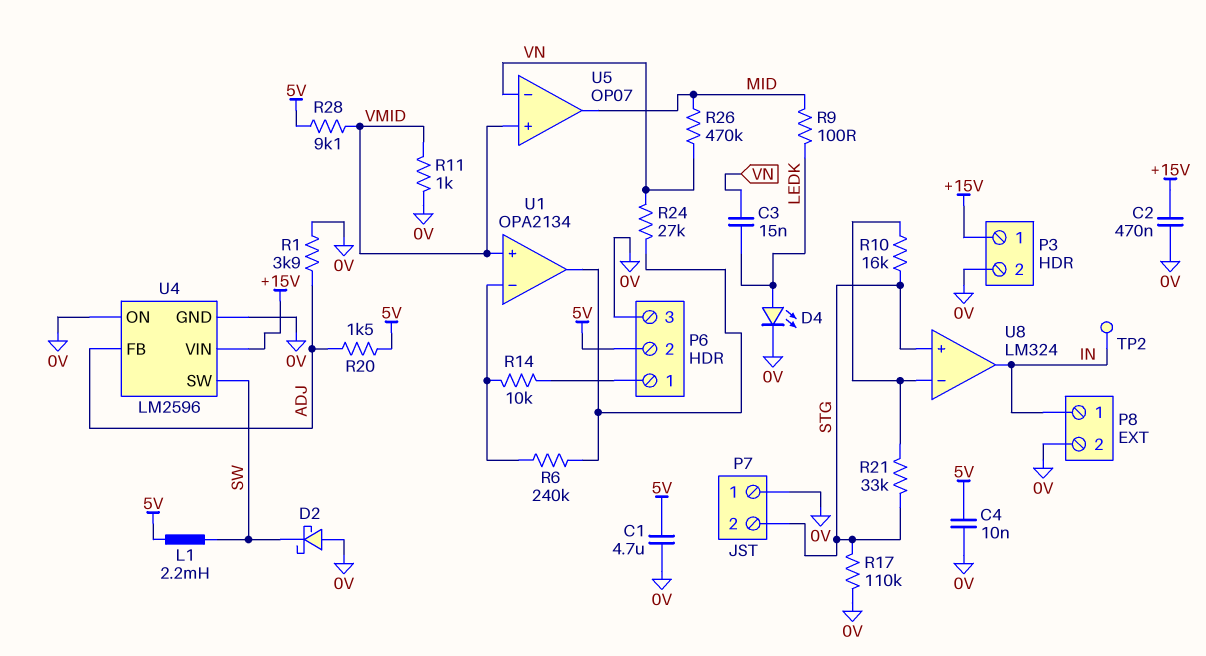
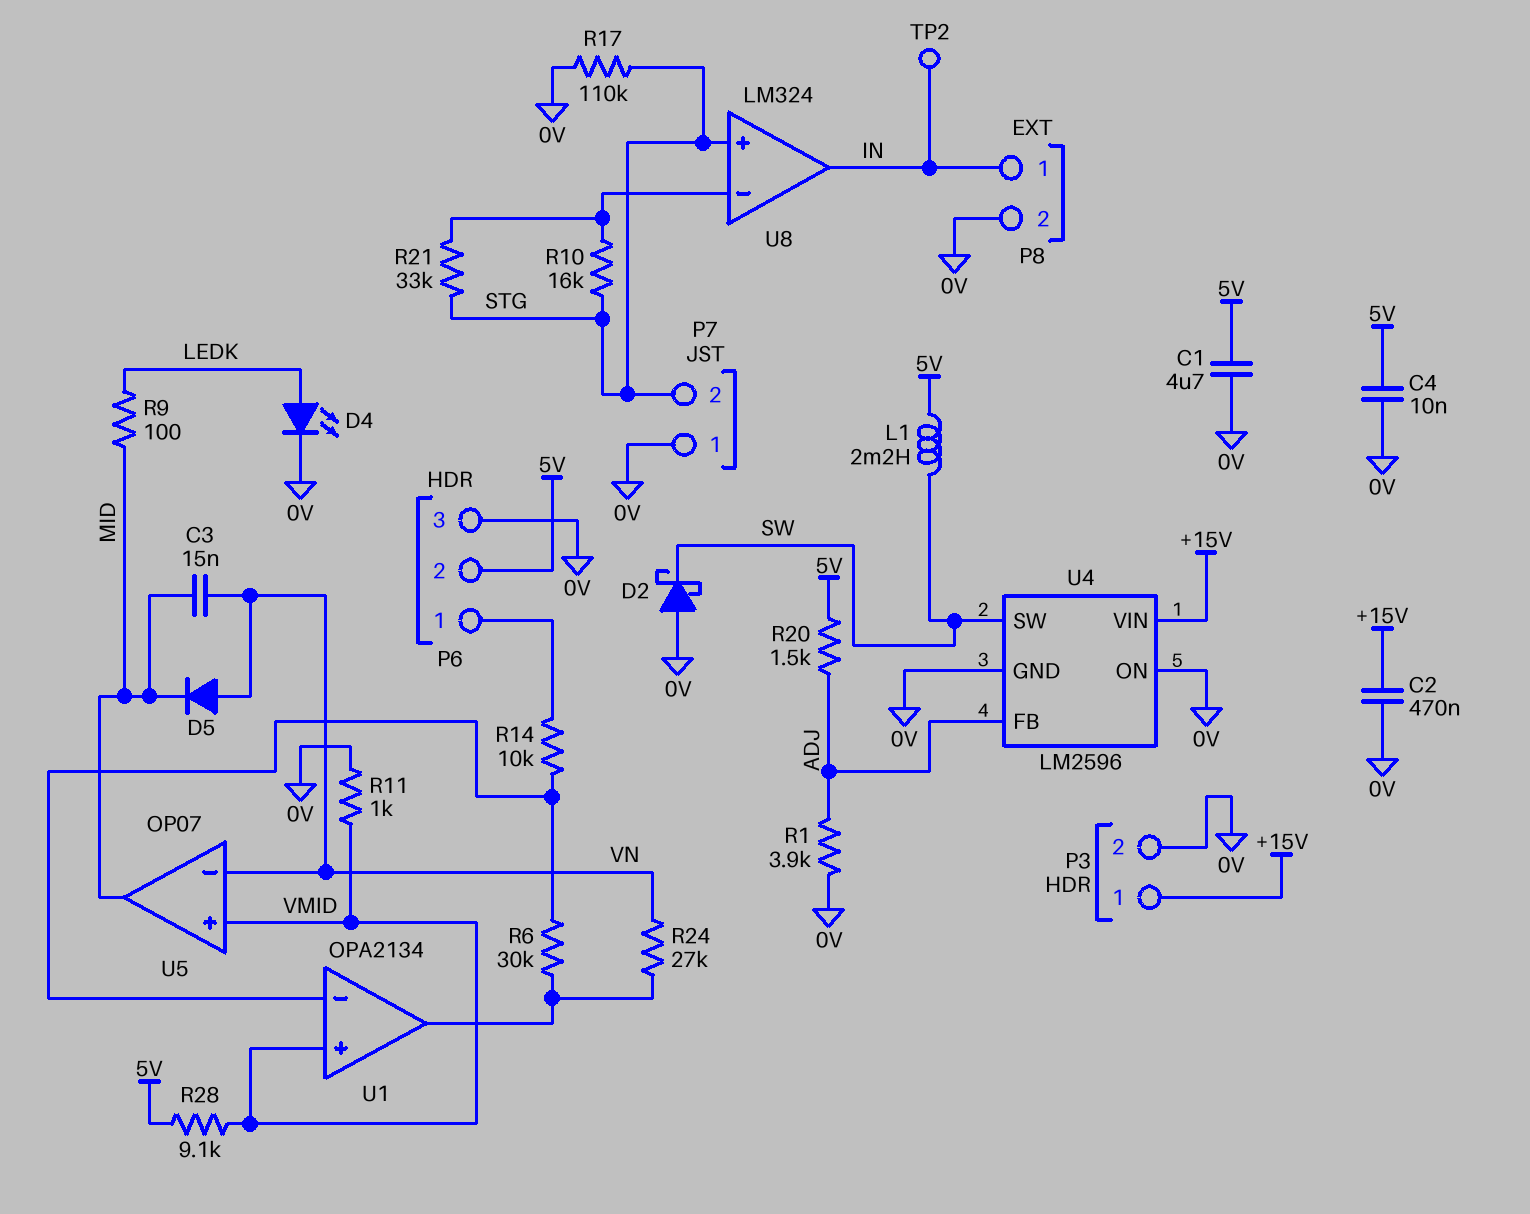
C3: 15nF (LEDK, VN) -> 15nF (MID, VN)
D5: none -> diode (A VN, K MID)
R6: 240k (U1/in-, U1/out) -> 30k (U1/in-, U1/out)
R26: 470k (MID, VN) -> none

